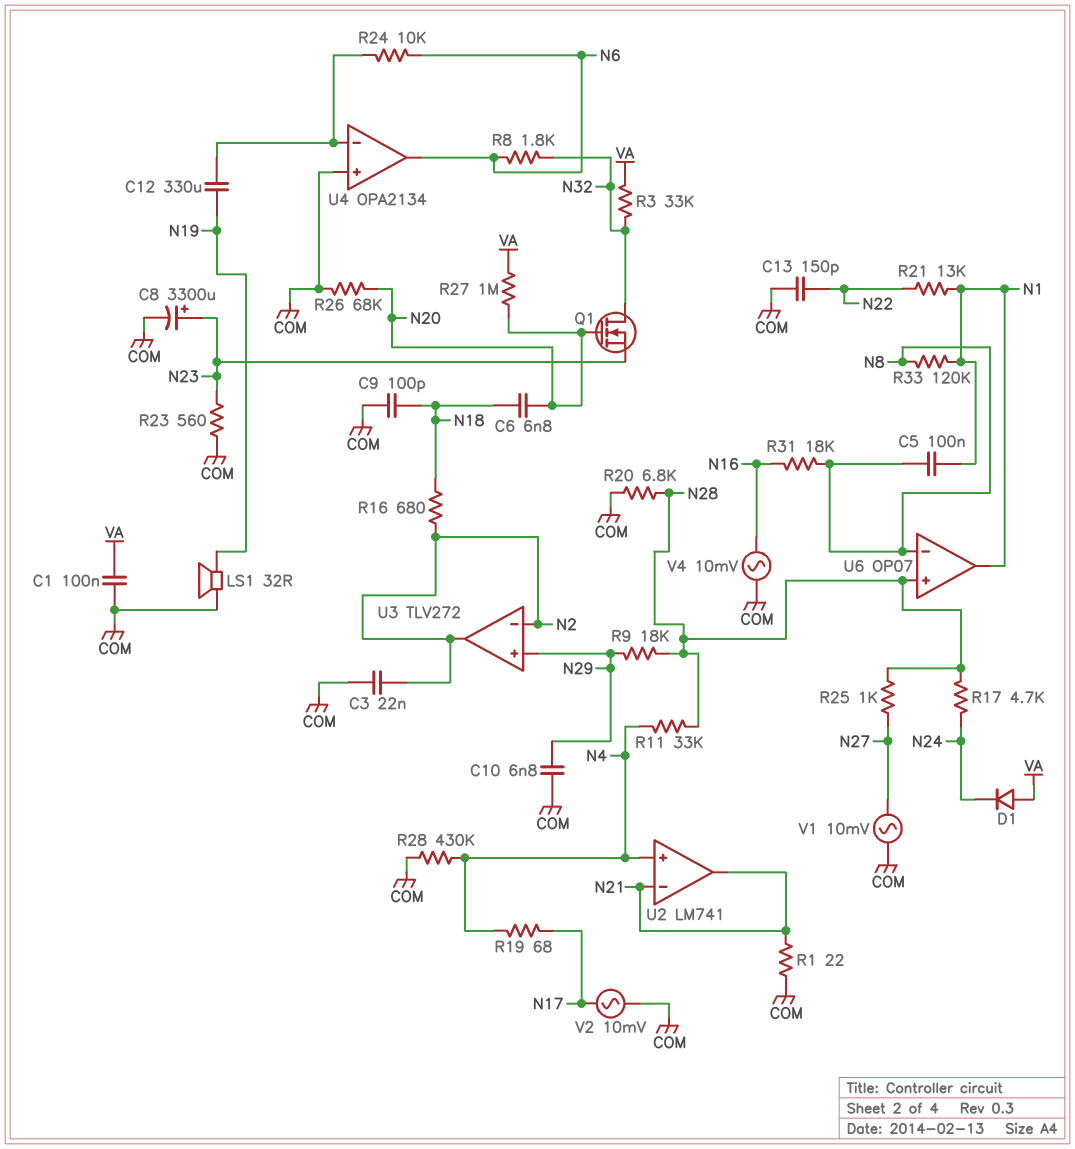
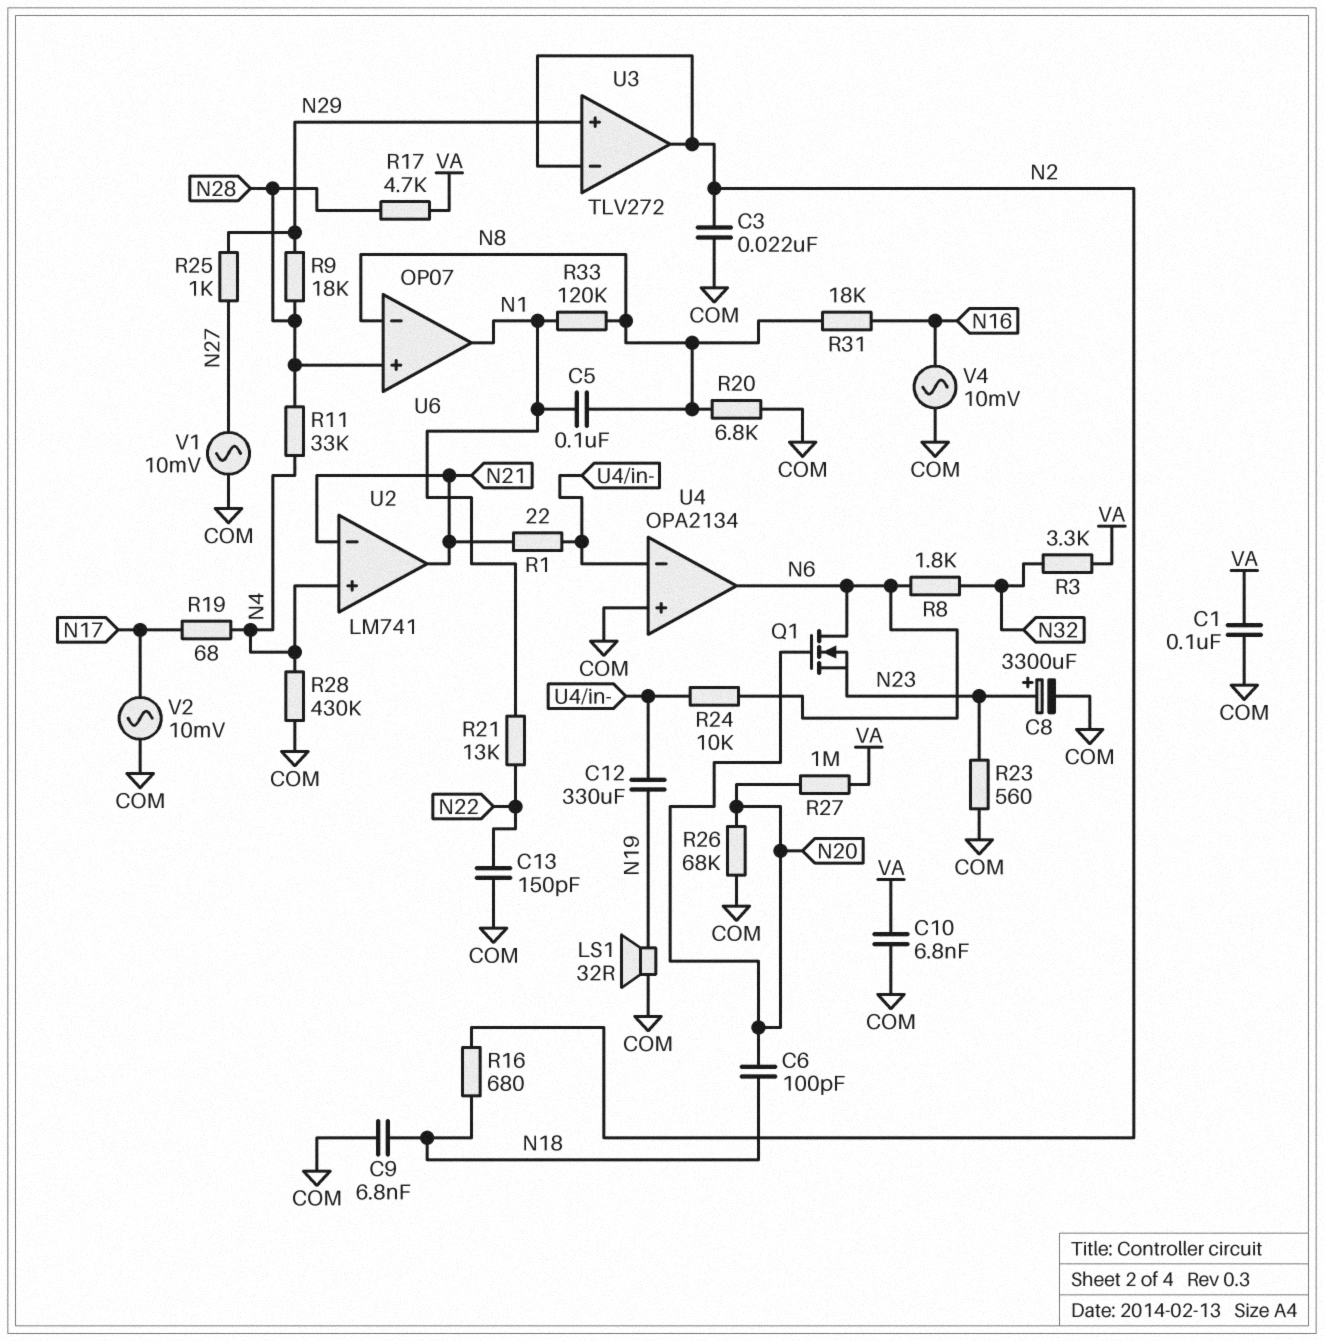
C6: 6.8nF (N18, N20) -> 100pF (N18, N20)
C9: 100pF (COM, N18) -> 6.8nF (COM, N18)
C10: 6.8nF (COM, N29) -> 6.8nF (COM, VA)
D1: diode (A VA, K N24) -> none
Q1: NMOS (G N20, D N32, S N23) -> NMOS (G N20, D N6, S N23)
R1: 22 (COM, N21) -> 22 (N21, U4/in-)
R3: 33k (N32, VA) -> 3.3k (N32, VA)
R17: 4.7k (N24, N28) -> 4.7k (N28, VA)
R20: 6.8k (COM, N28) -> 6.8k (COM, N8)
R25: 1k (N27, N28) -> 1k (N27, N29)

